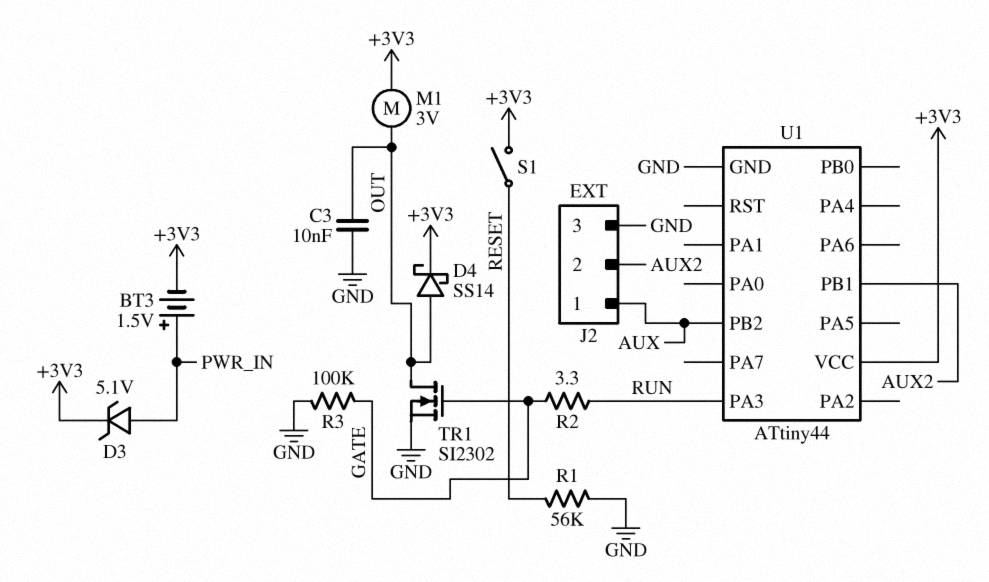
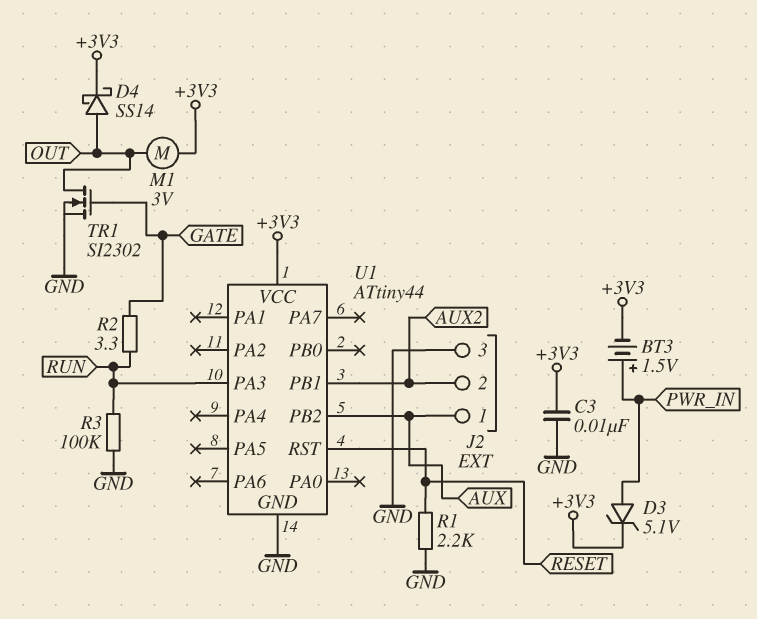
C3: 10nF (GND, OUT) -> 10nF (+3V3, GND)
R1: 56k (GND, RESET) -> 2.2k (GND, RESET)
R3: 100k (GATE, GND) -> 100k (GND, RUN)
S1: switch (+3V3, RESET) -> none
U1 pin RST: none -> RESET

